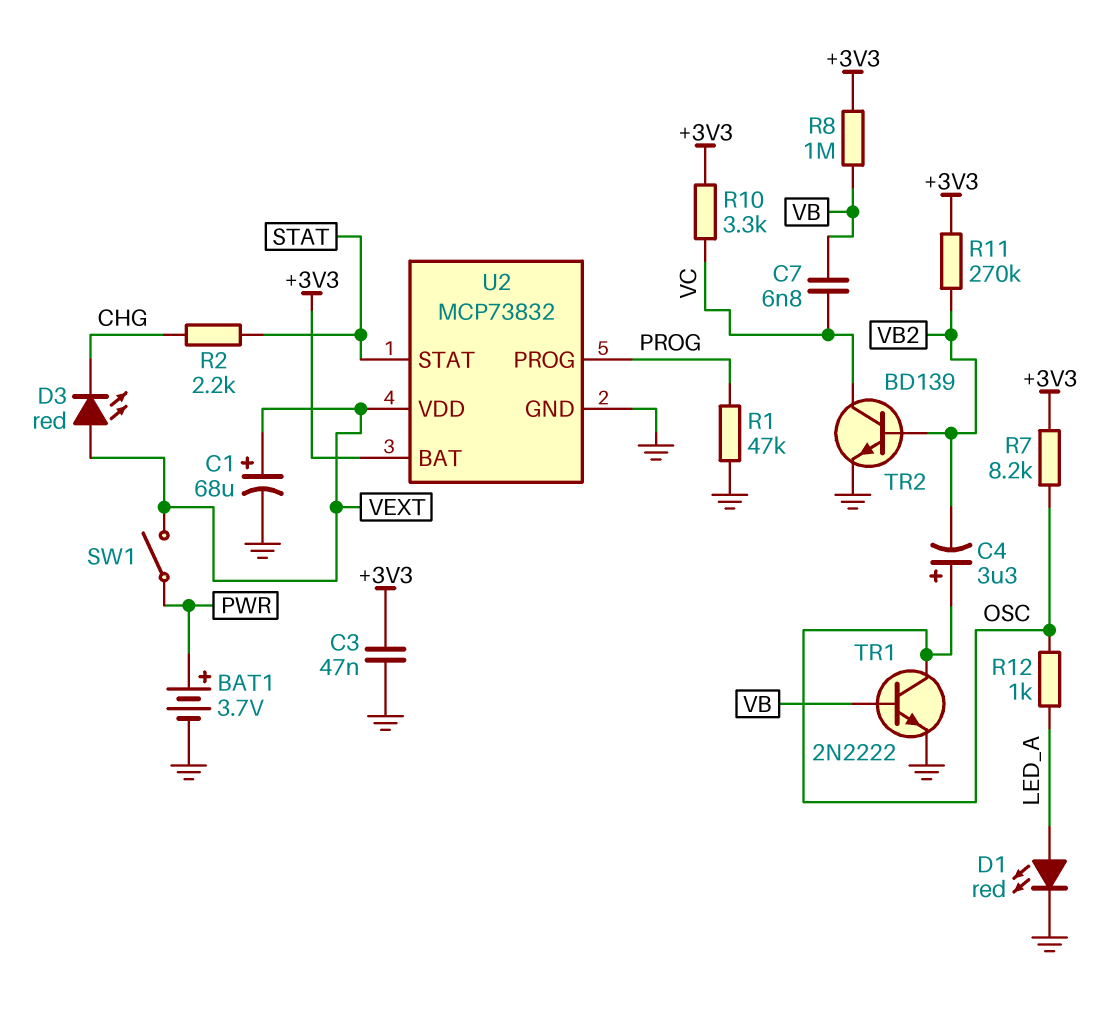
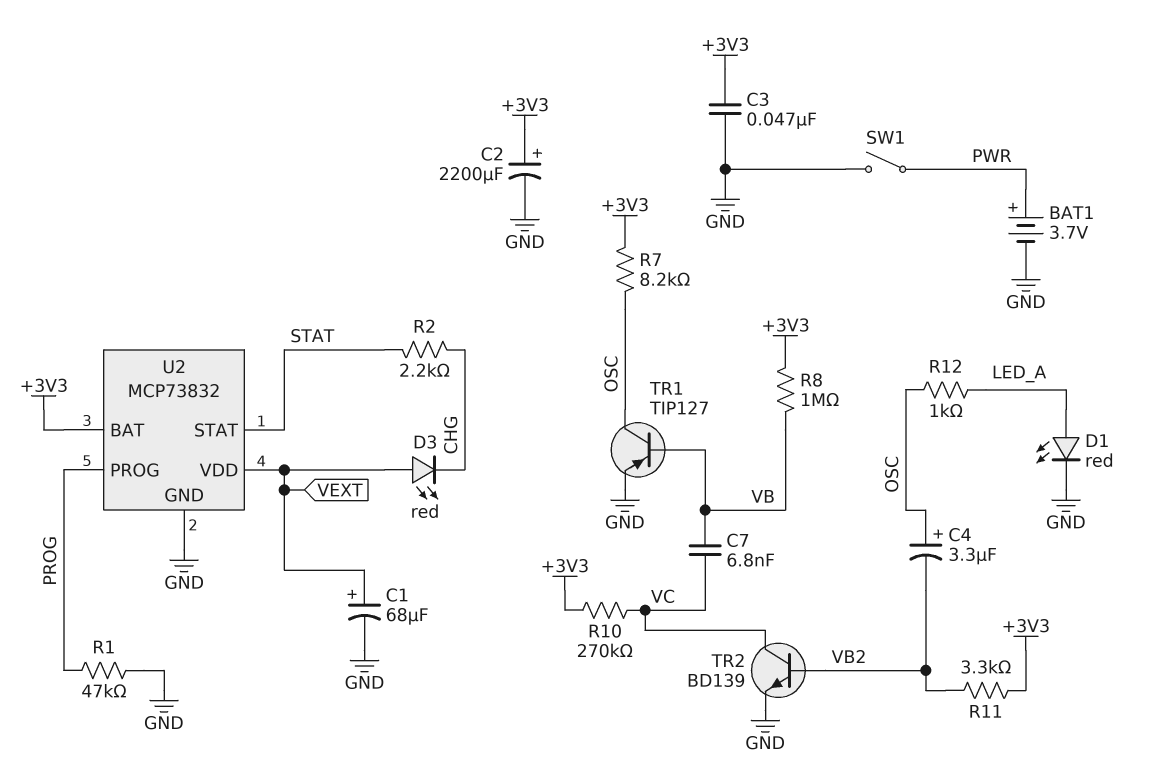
C2: none -> 2200uF (plus +3V3, minus GND)
R10: 3.3k (+3V3, VC) -> 270k (+3V3, VC)
R11: 270k (+3V3, VB2) -> 3.3k (+3V3, VB2)
SW1: switch (PWR, VEXT) -> switch (GND, PWR)
TR1: NPN 2N2222 (B VB, C OSC, E GND) -> PNP TIP127 (B VB, C OSC, E GND)

